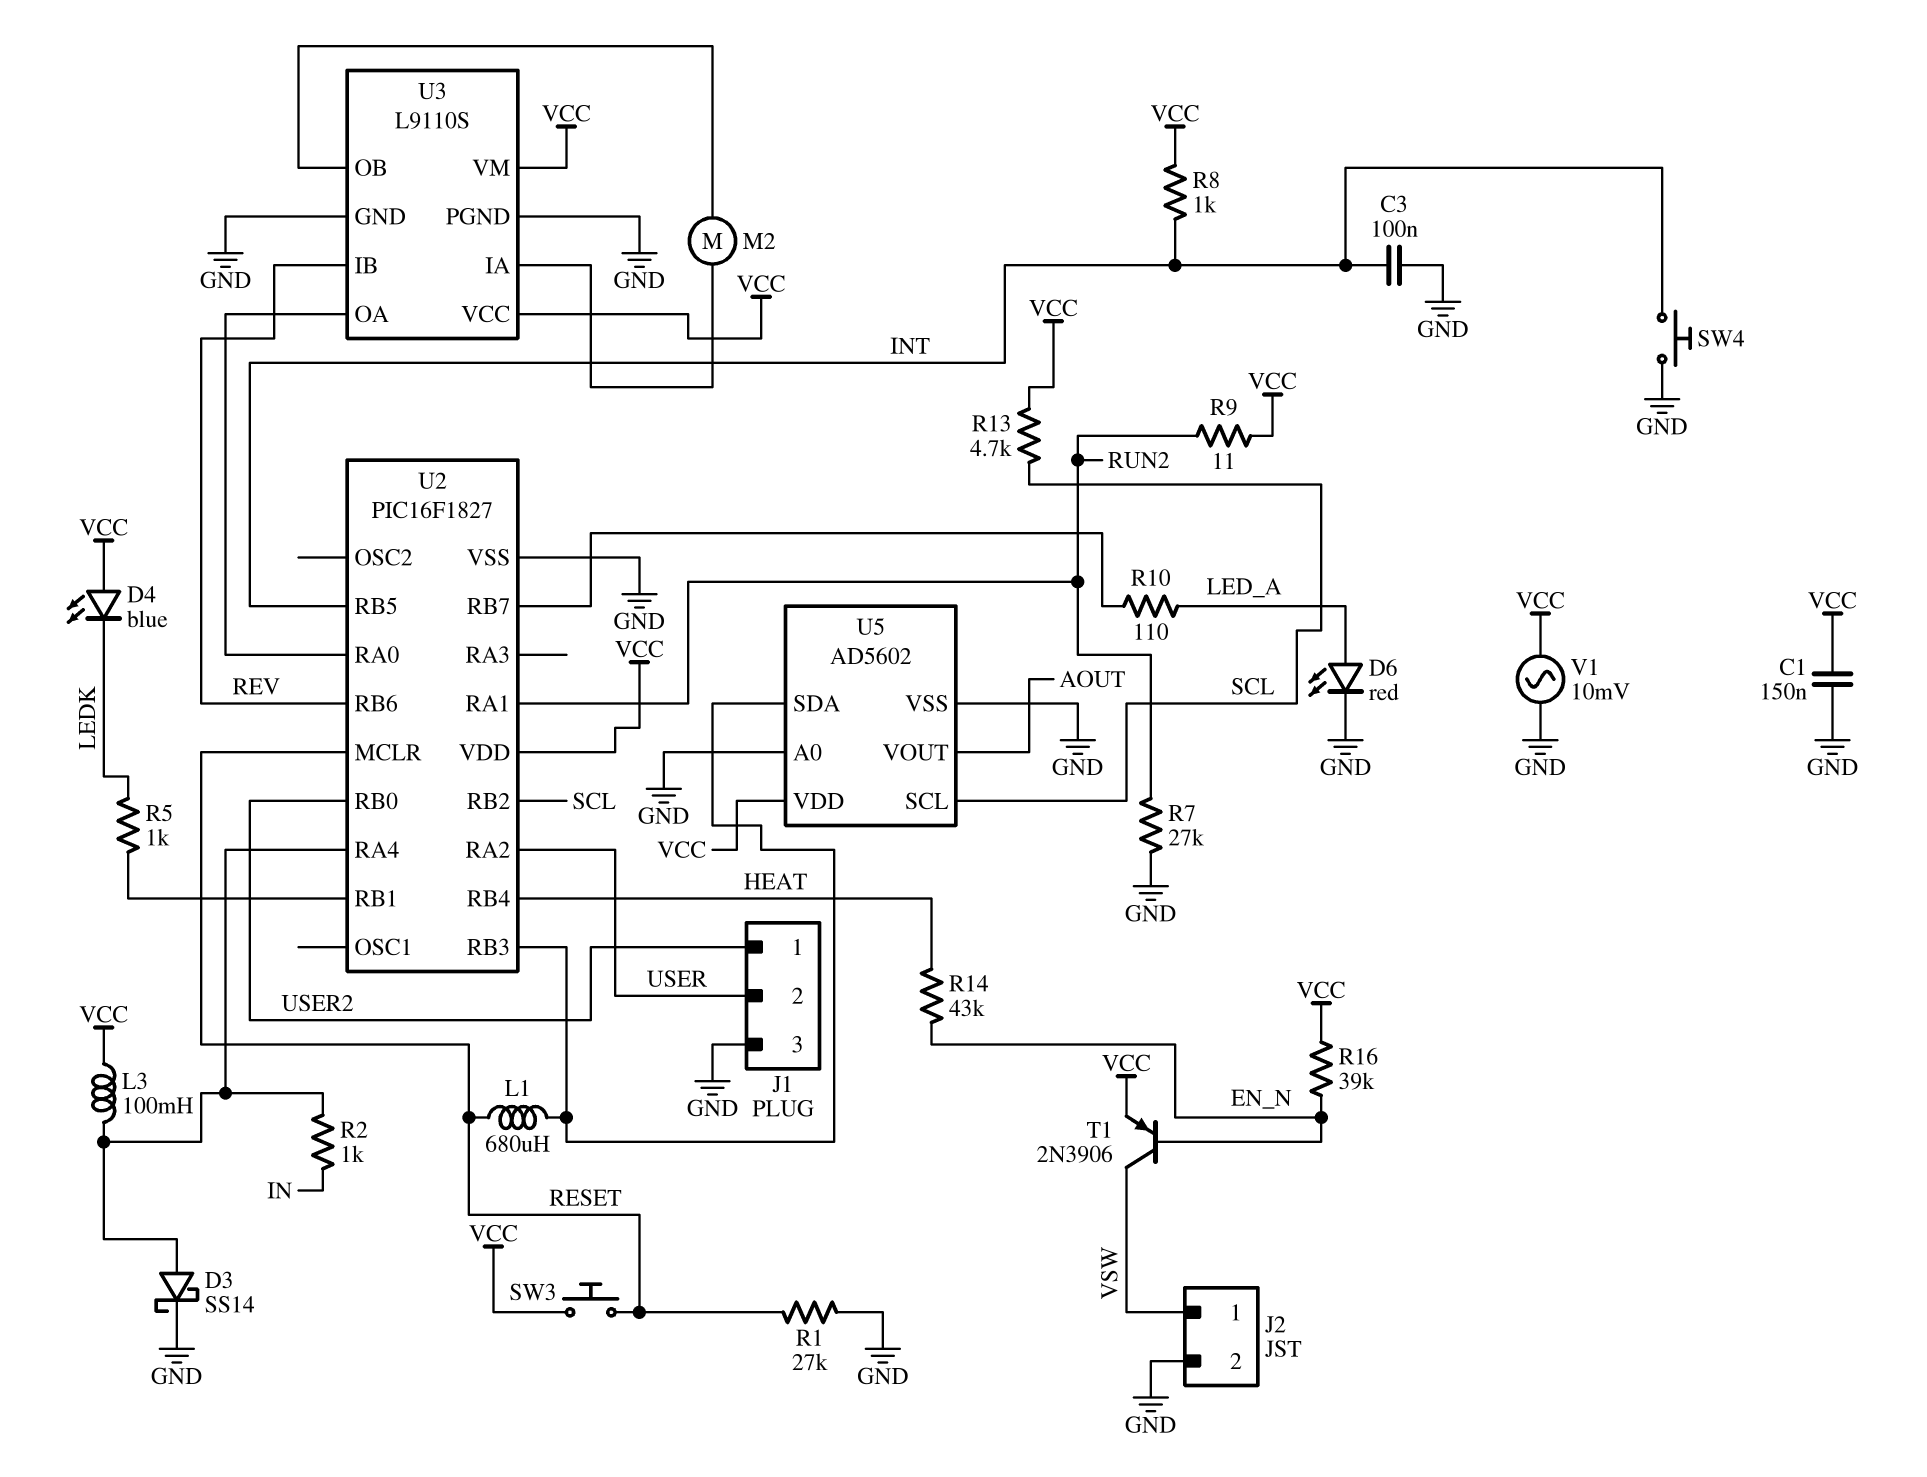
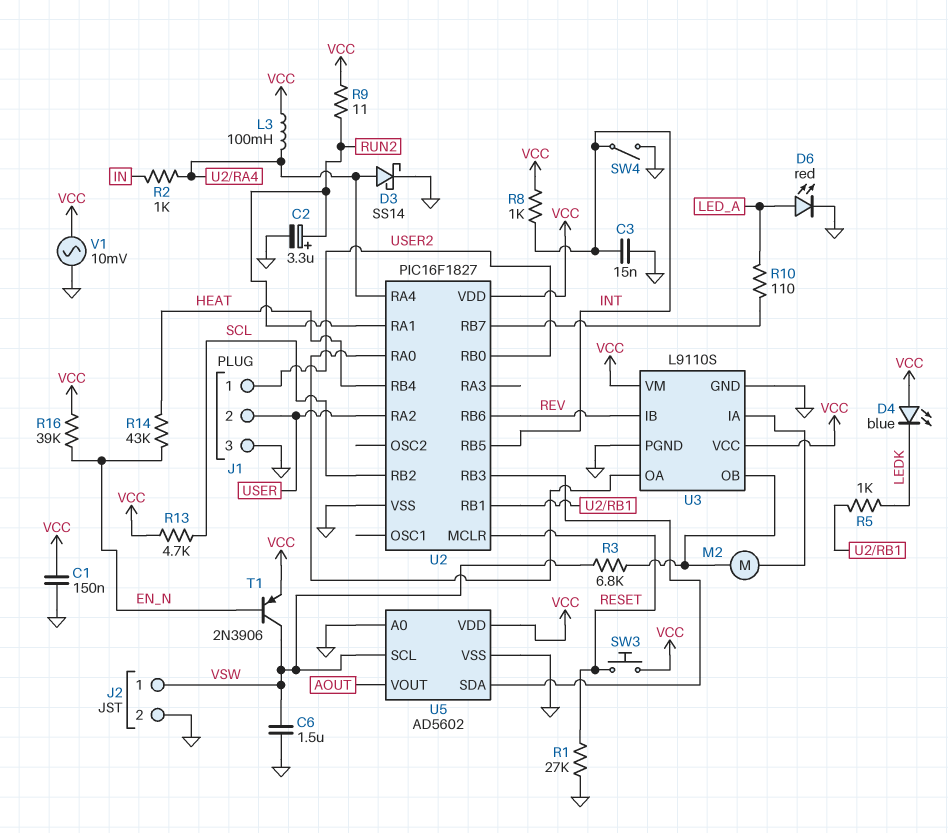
C2: none -> 3.3uF (plus RUN2, minus GND)
C3: 100nF (GND, INT) -> 15nF (GND, INT)
C6: none -> 1.5uF (GND, VSW)
L1: 680uH (RESET, U2/RB3) -> none
R3: none -> 6.8k (U3/OB, VSW)
R7: 27k (GND, RUN2) -> none
SW4: button (GND, INT) -> switch (GND, INT)
U5 pin SCL: SCL -> VSW

